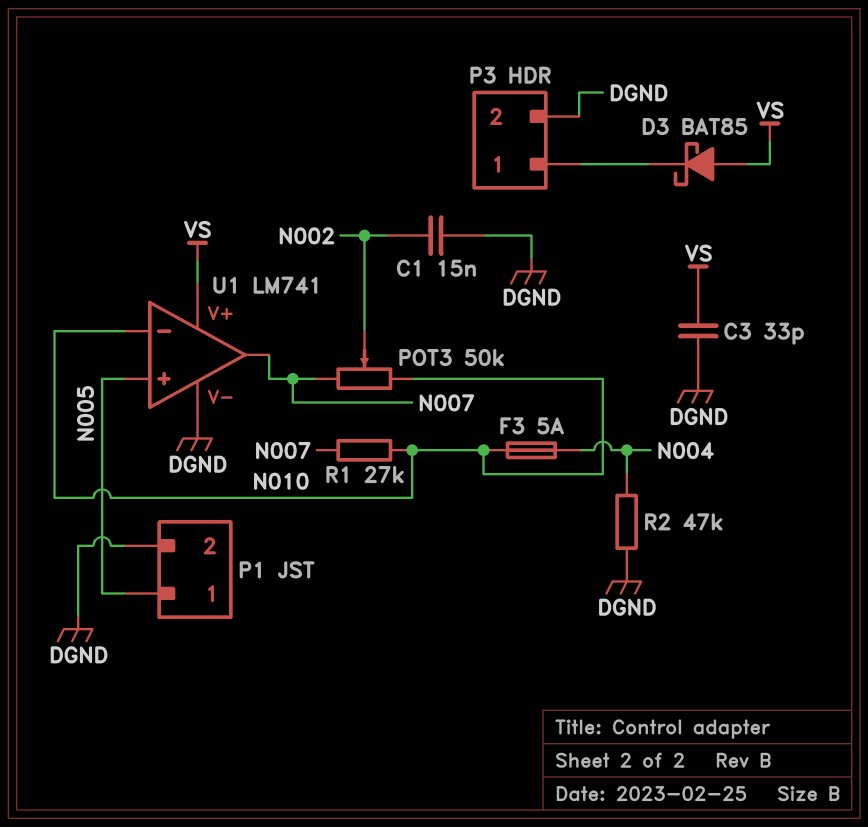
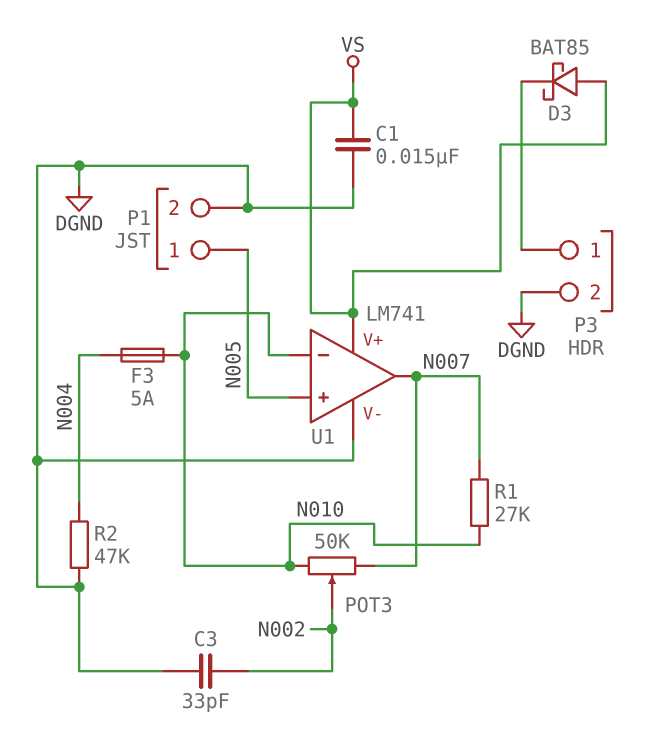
C1: 15nF (DGND, N002) -> 15nF (DGND, VS)
C3: 33pF (DGND, VS) -> 33pF (DGND, N002)

